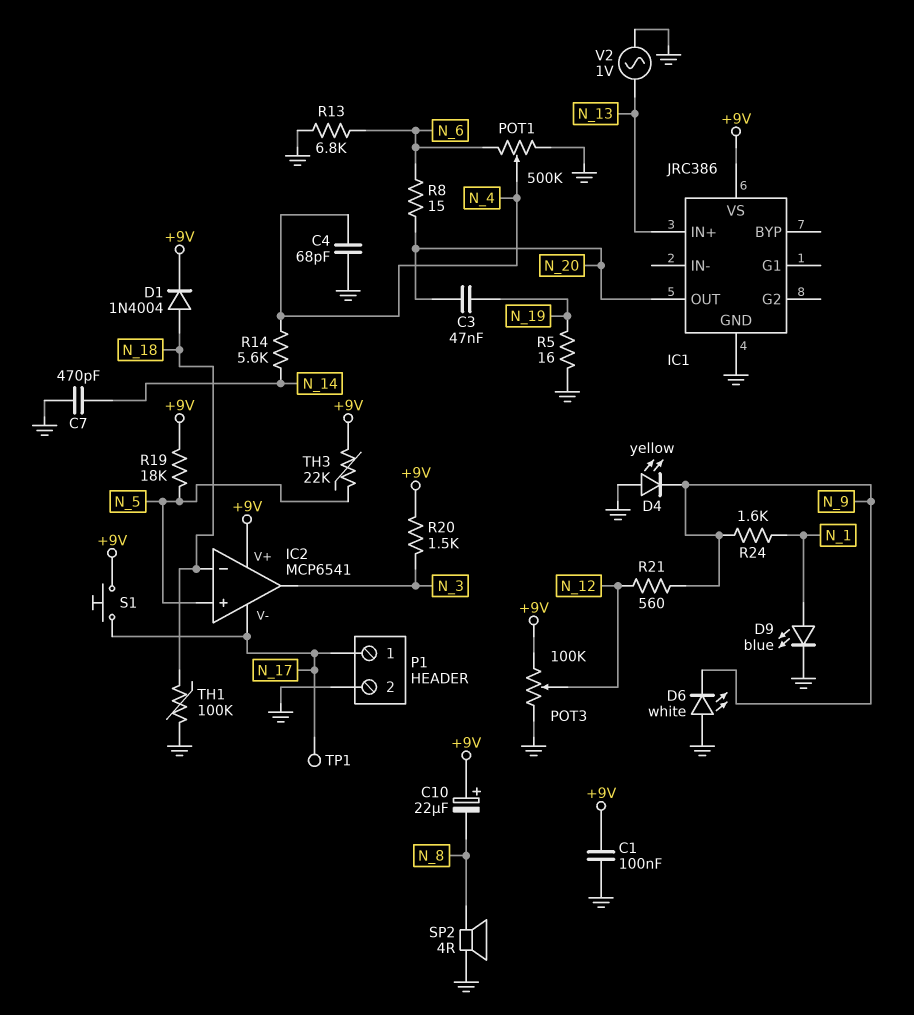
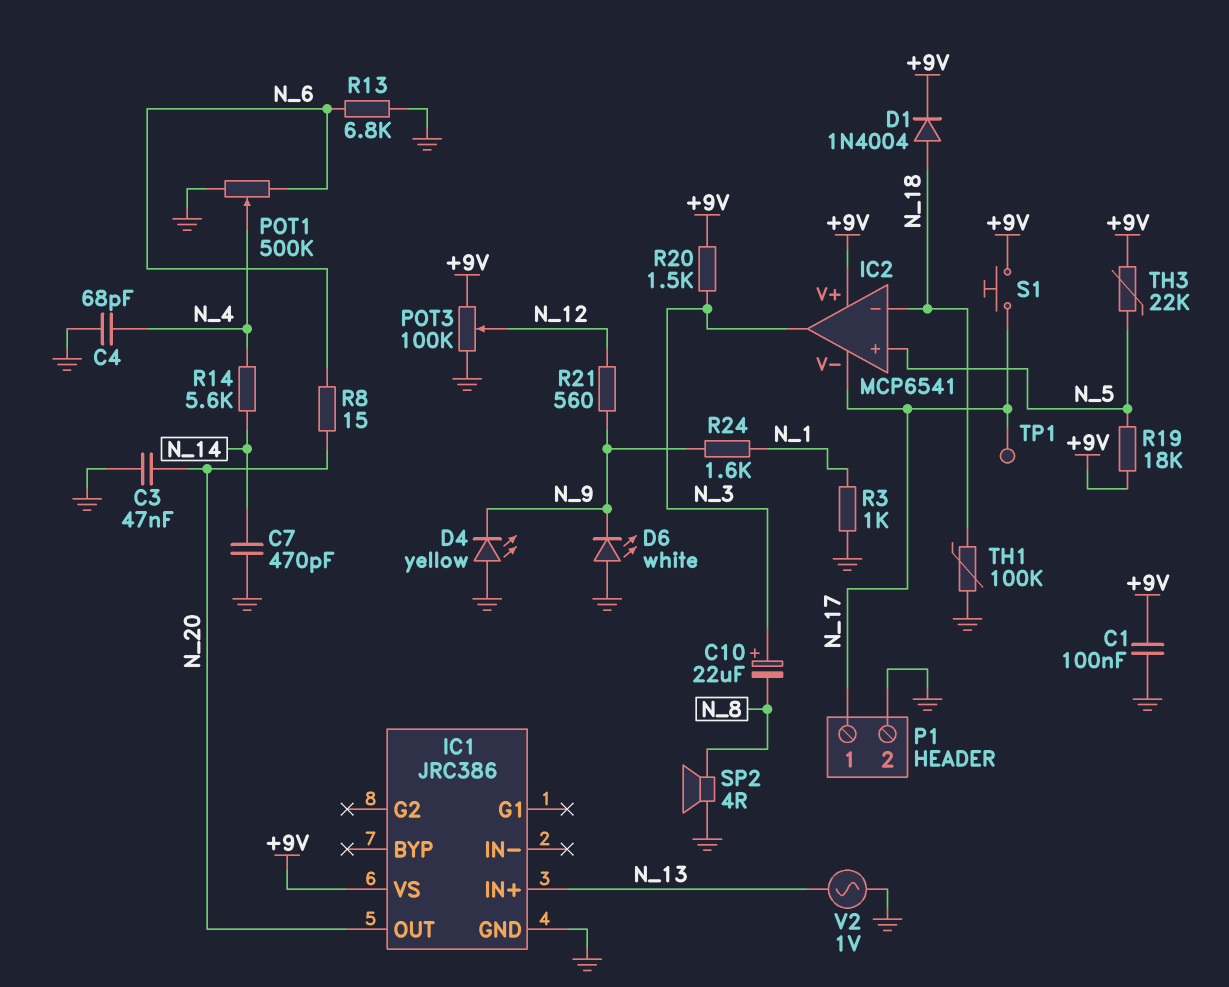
C3: 47nF (N_19, N_20) -> 47nF (GND, N_20)
C10: 22uF (plus +9V, minus N_8) -> 22uF (plus N_3, minus N_8)
D9: LED blue (A N_1, K GND) -> none
R3: none -> 1k (GND, N_1)
R5: 16 (GND, N_19) -> none

